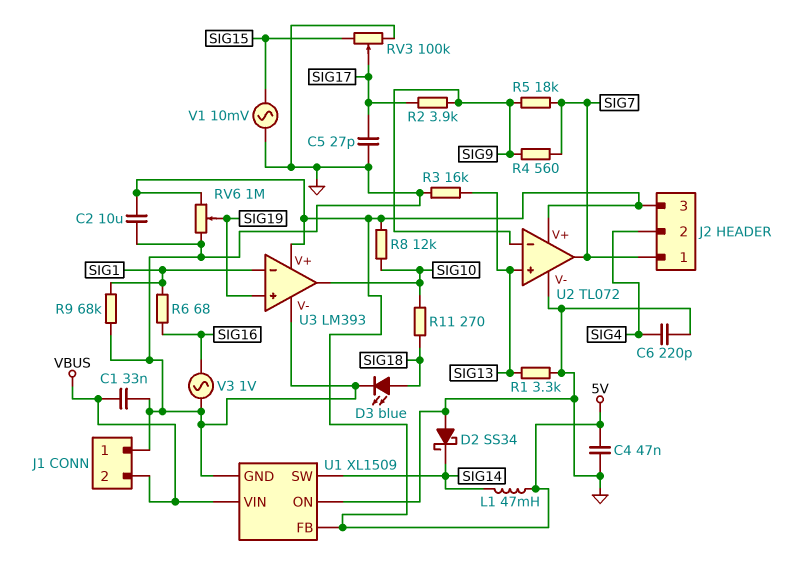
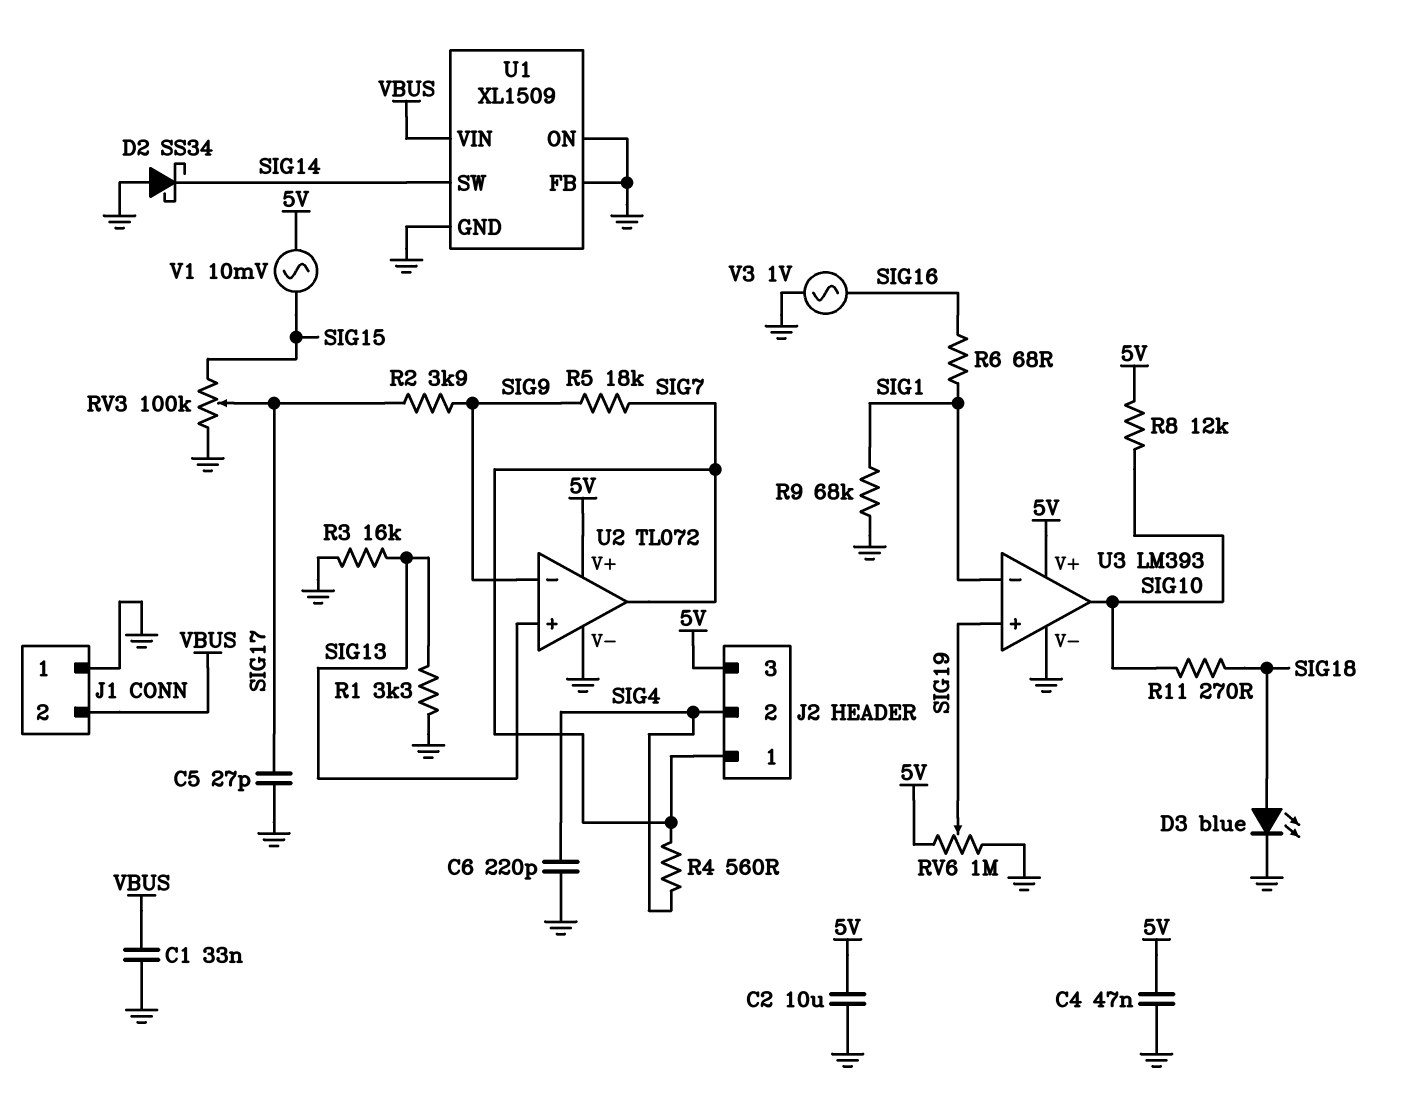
L1: 47mH (5V, SIG14) -> none
R4: 560 (SIG7, SIG9) -> 560 (SIG4, SIG7)
U1 pin FB: 5V -> GND
V1: AC 10mV (GND, SIG15) -> AC 10mV (5V, SIG15)

